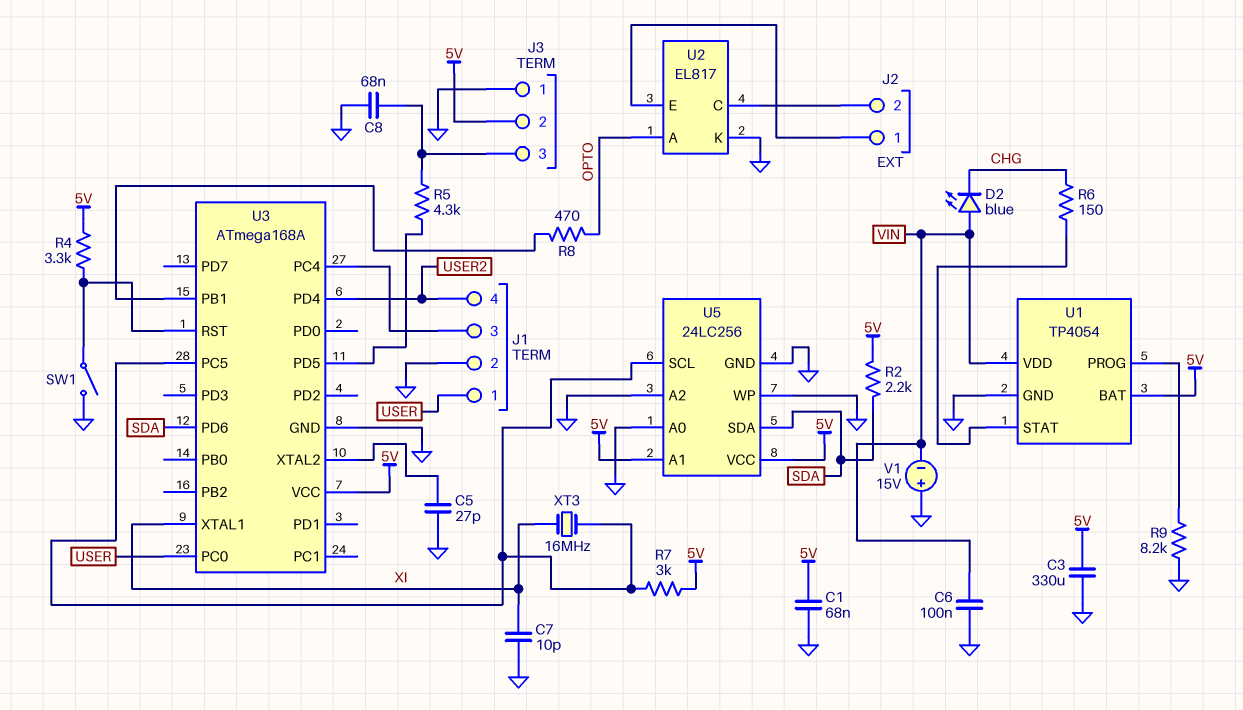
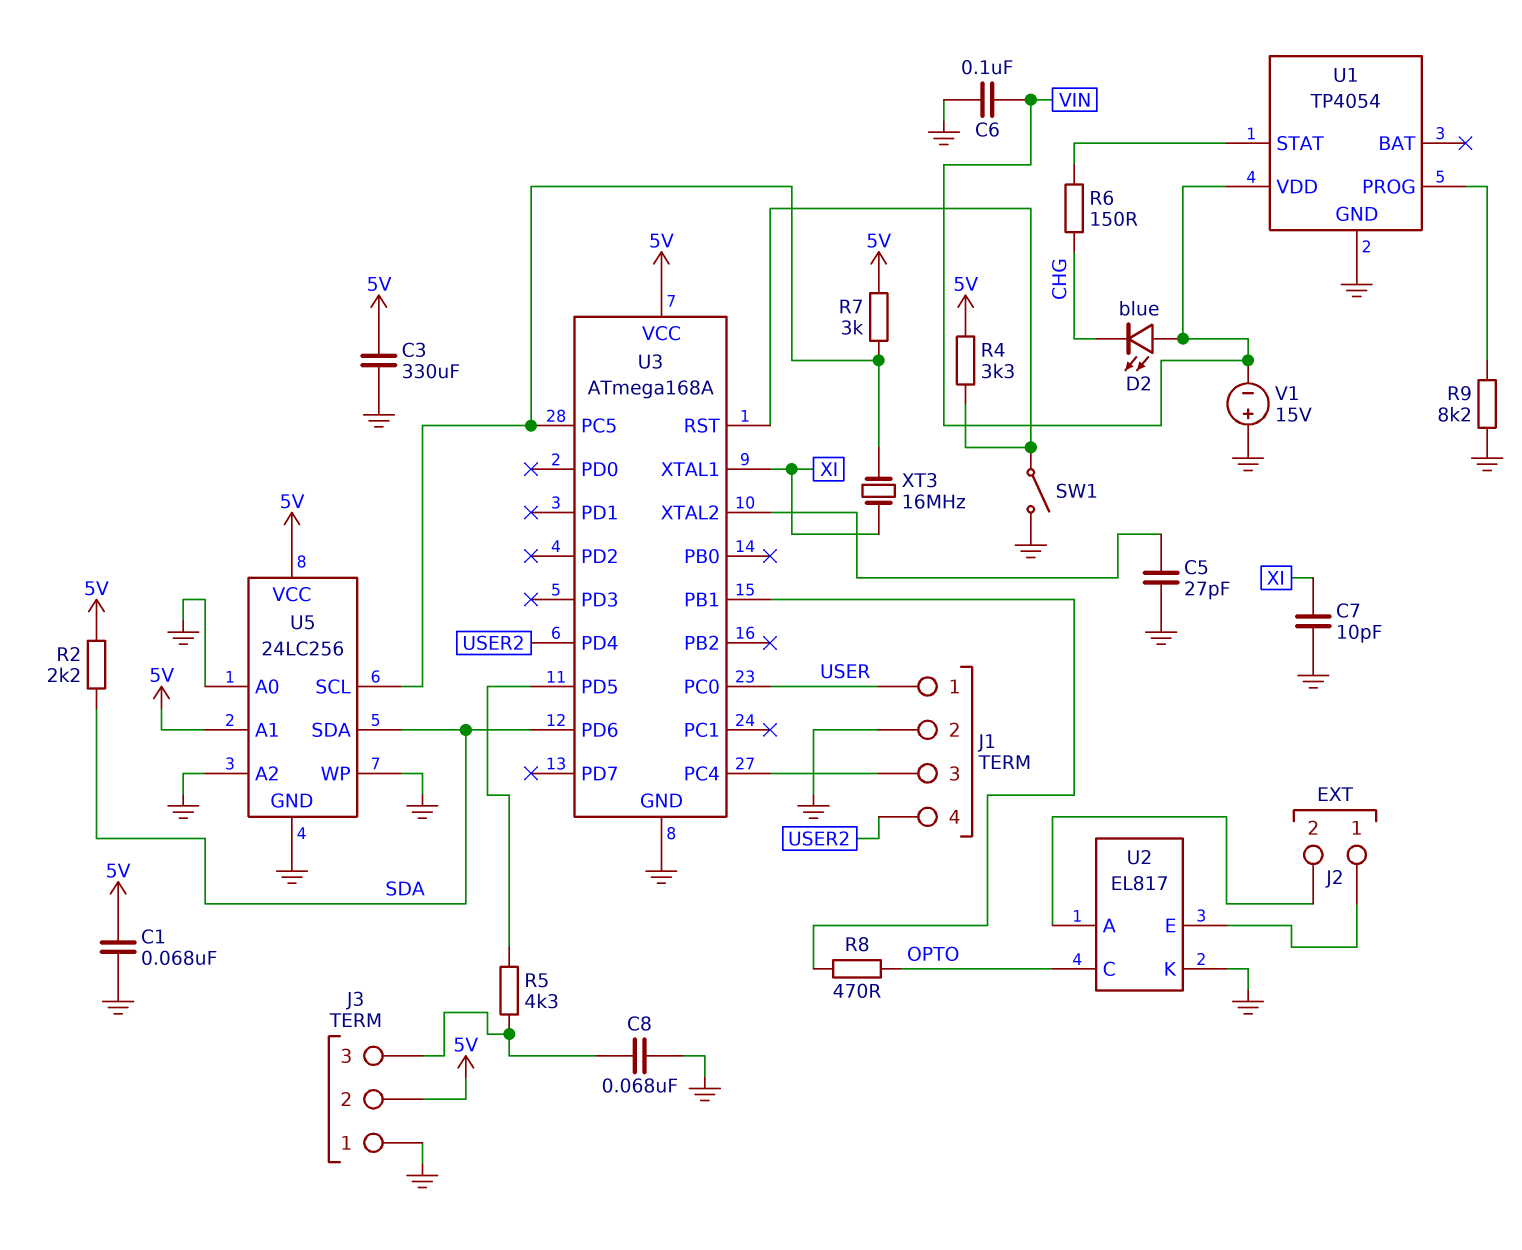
U1 pin BAT: 5V -> none
U2 pin A: OPTO -> J2/2
U2 pin C: J2/2 -> OPTO

